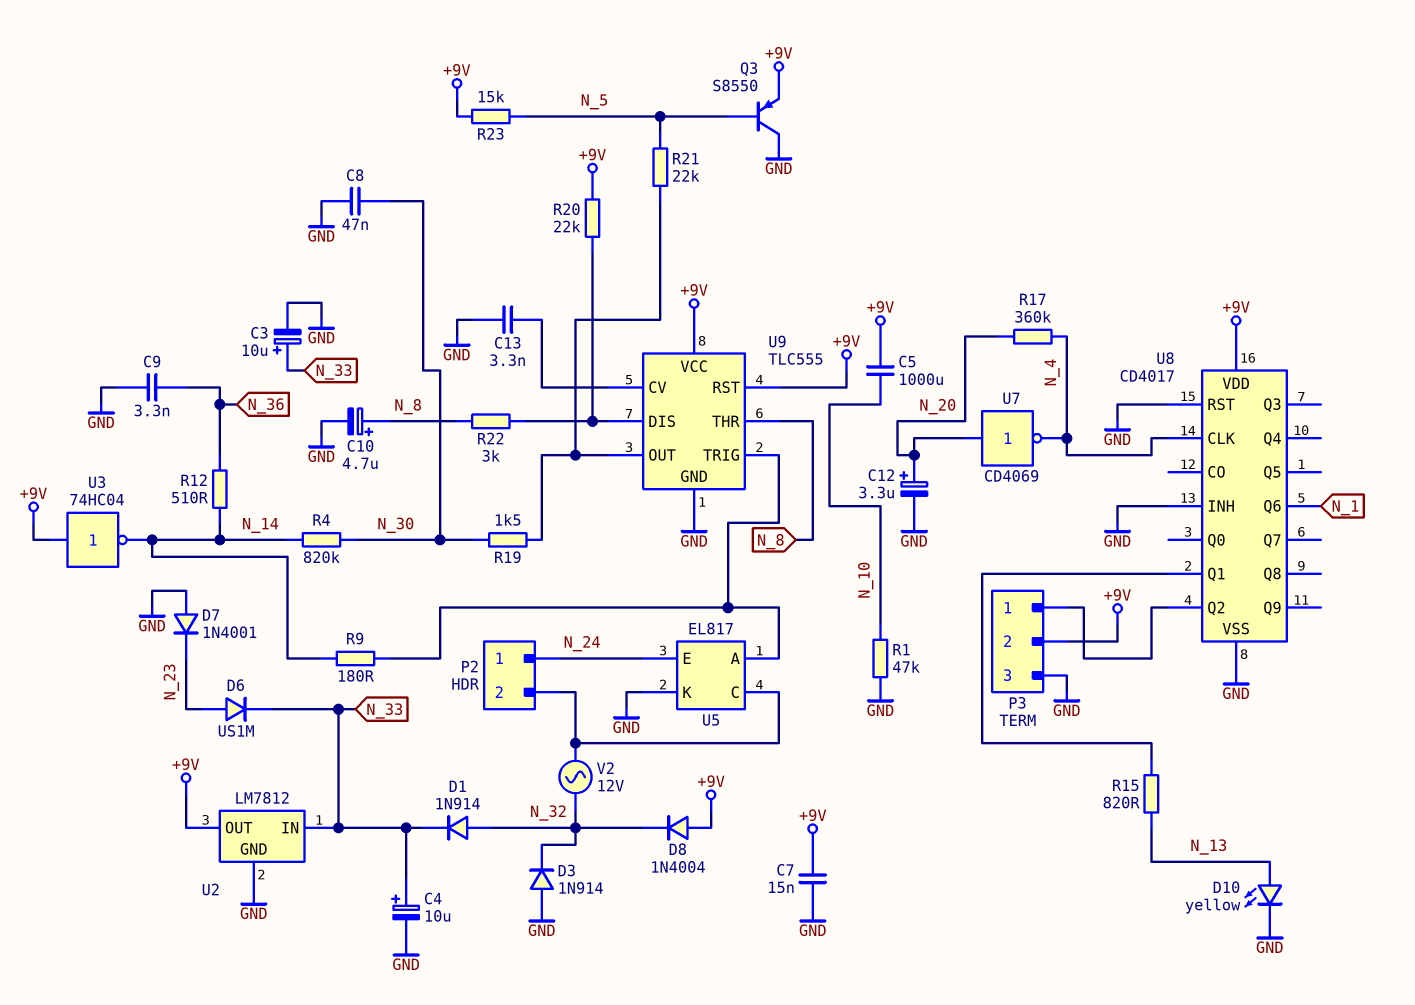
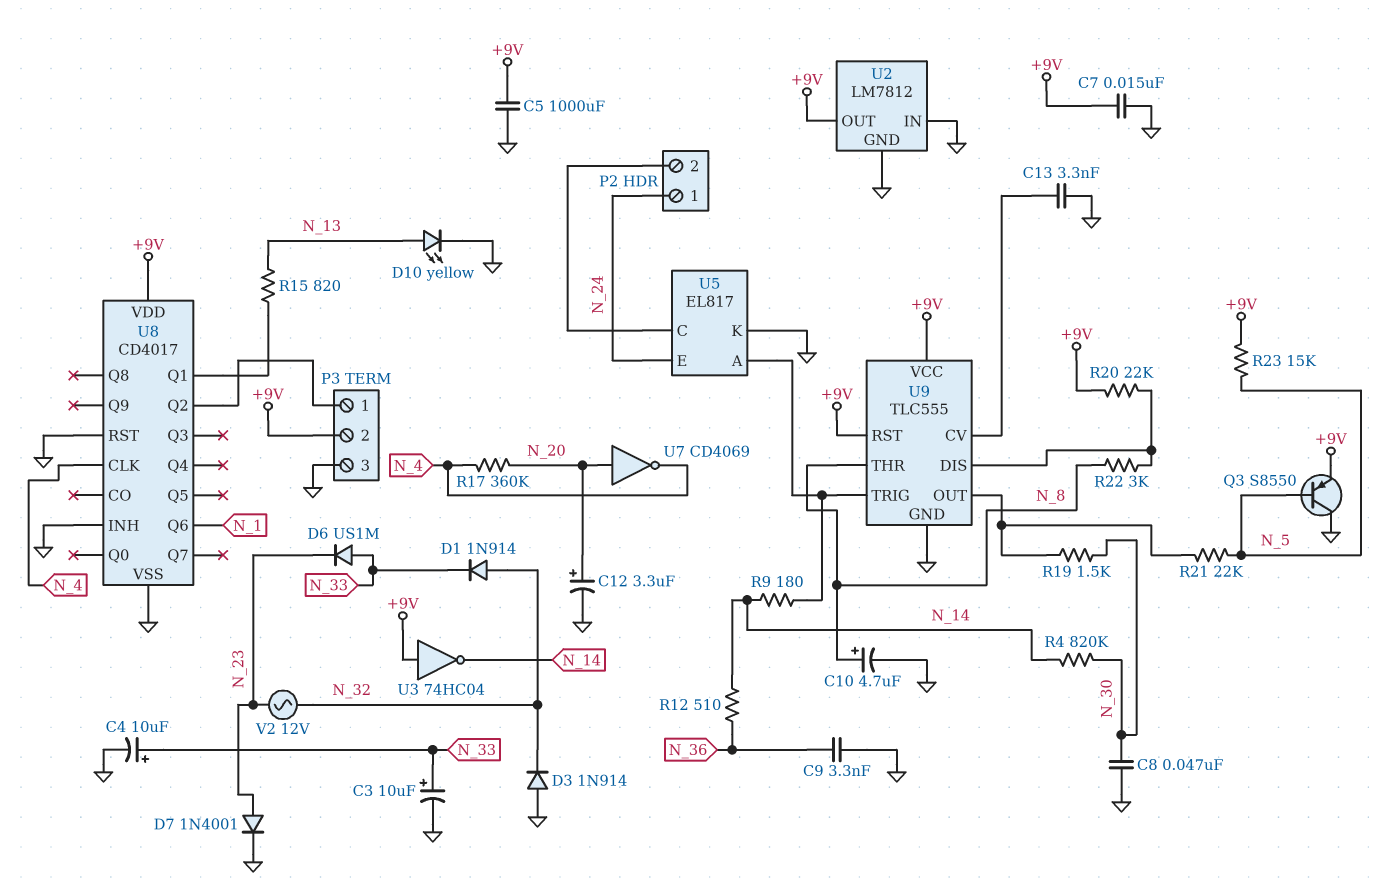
C5: 1000uF (+9V, N_10) -> 1000uF (+9V, GND)
D6: diode US1M (A N_23, K N_33) -> diode US1M (A N_33, K N_23)
D7: diode 1N4001 (A GND, K N_23) -> diode 1N4001 (A N_23, K GND)
D8: diode 1N4004 (A +9V, K N_32) -> none
R1: 47k (GND, N_10) -> none
U2 pin IN: N_33 -> GND
V2: AC 12V (N_32, P2/2) -> AC 12V (N_23, N_32)

